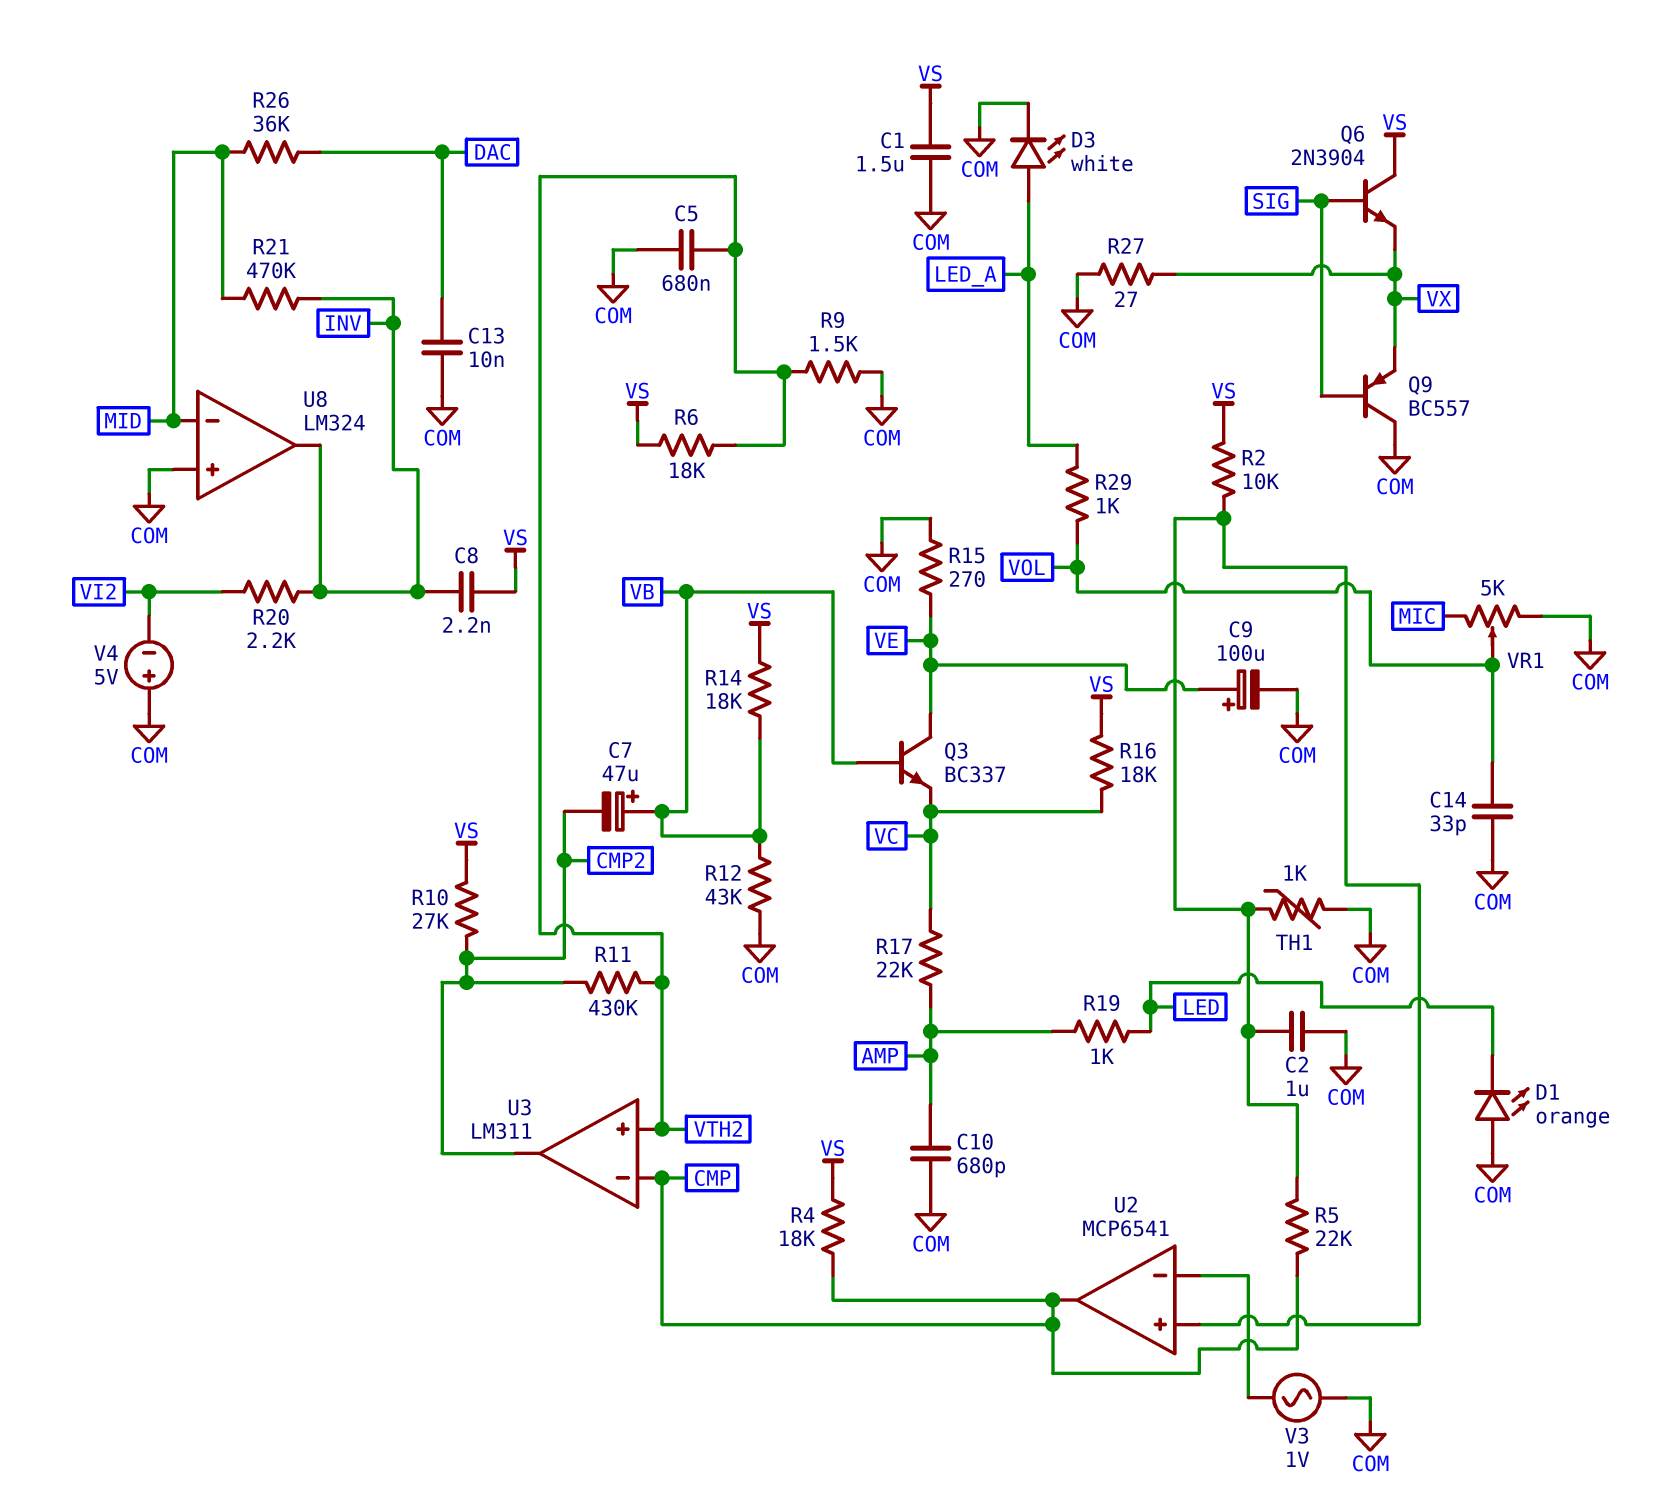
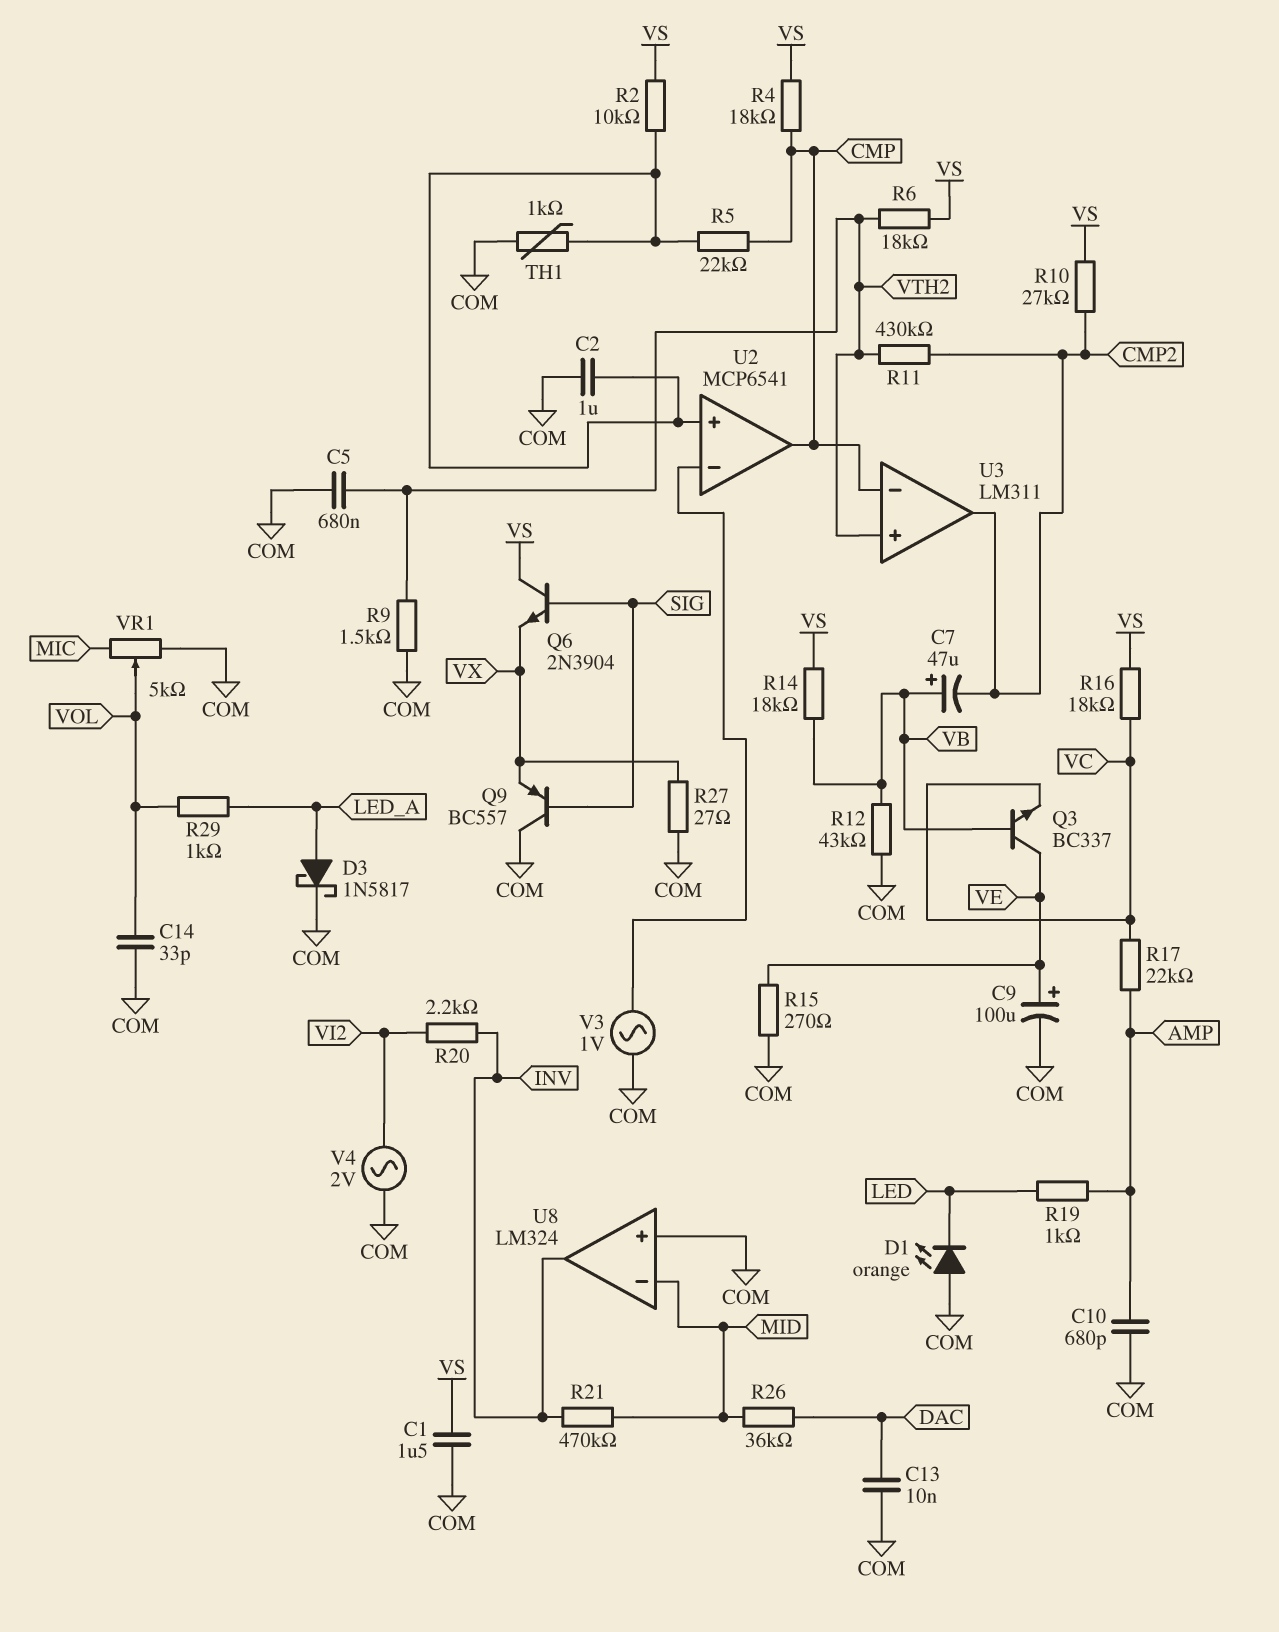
C8: 2.2nF (INV, VS) -> none
D3: LED white (A LED_A, K COM) -> schottky 1N5817 (A LED_A, K COM)
V4: 5V (plus COM, minus VI2) -> AC 2V (COM, VI2)

